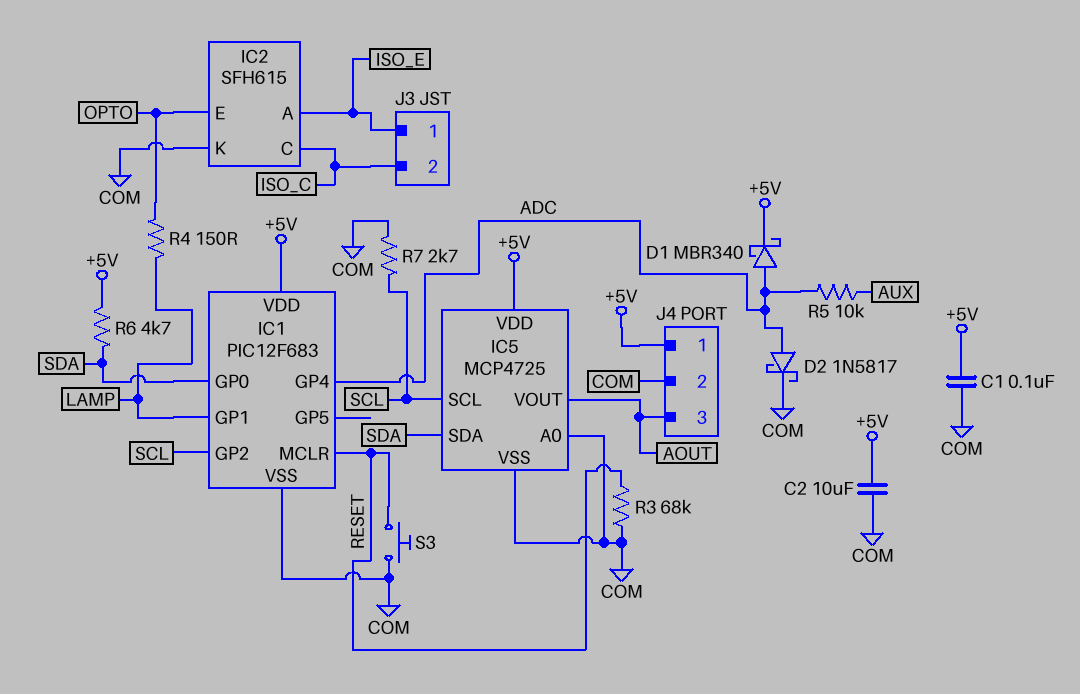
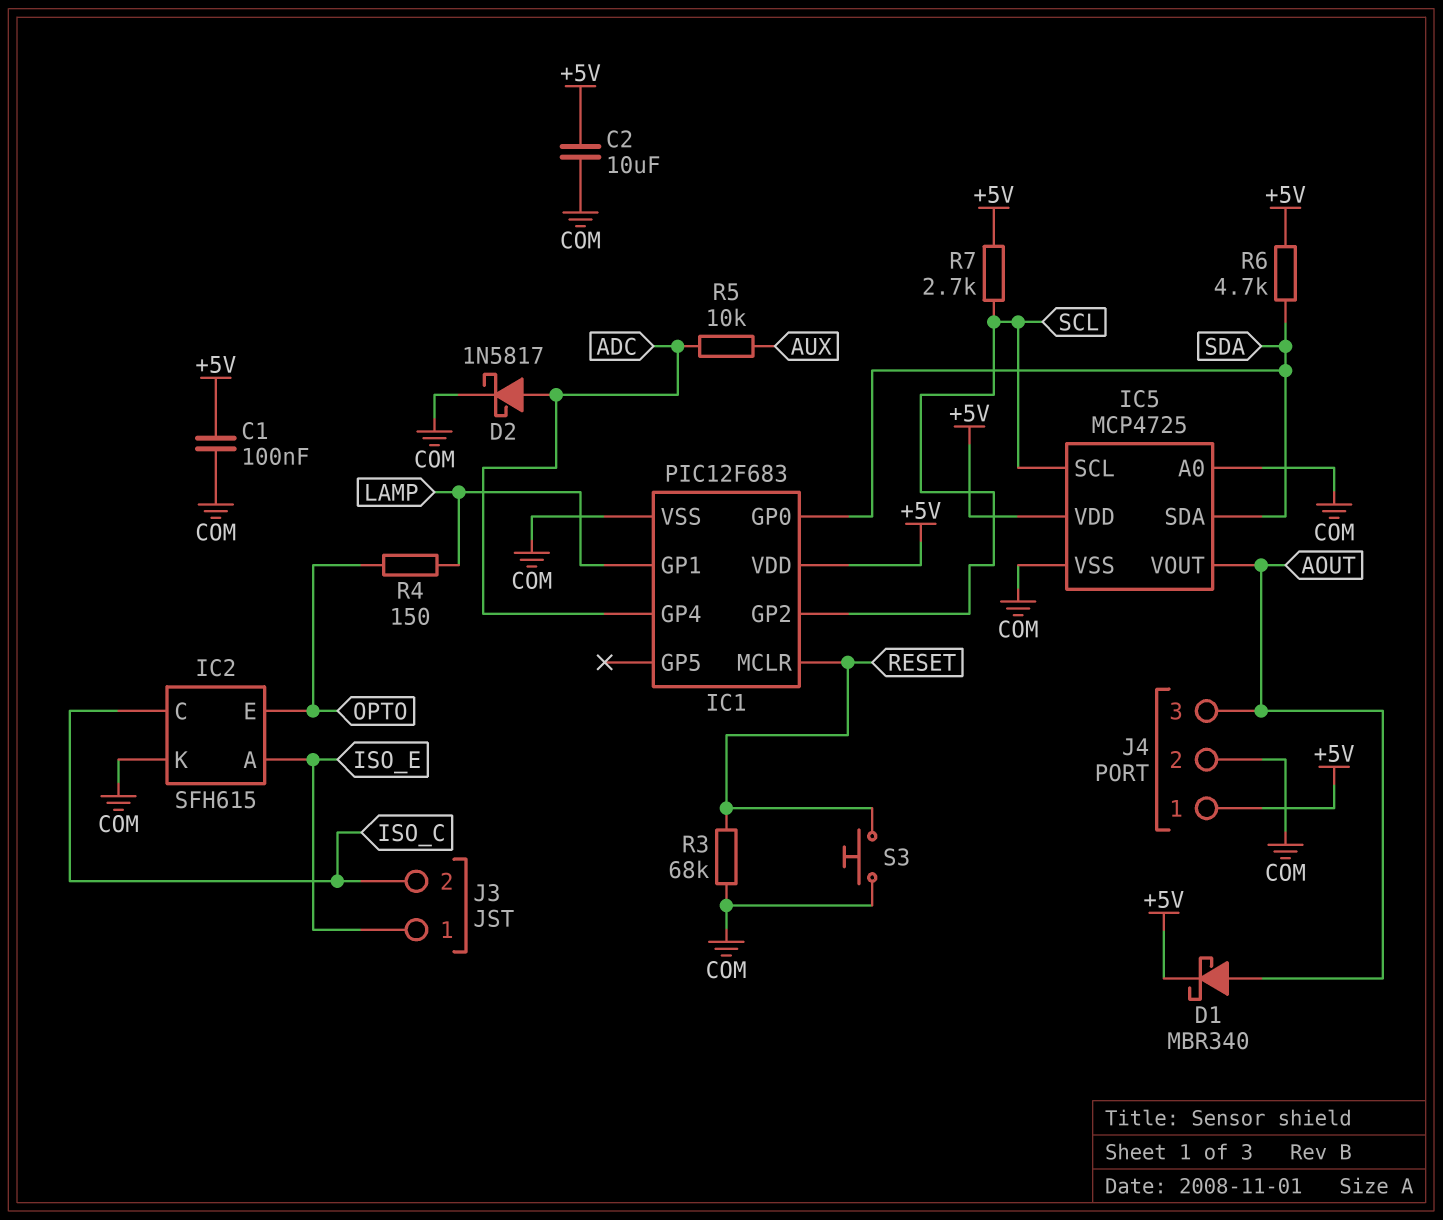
D1: schottky MBR340 (A ADC, K +5V) -> schottky MBR340 (A AOUT, K +5V)
R7: 2.7k (COM, SCL) -> 2.7k (+5V, SCL)

